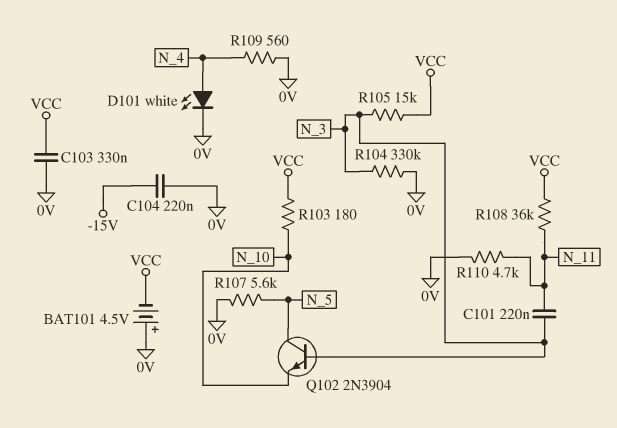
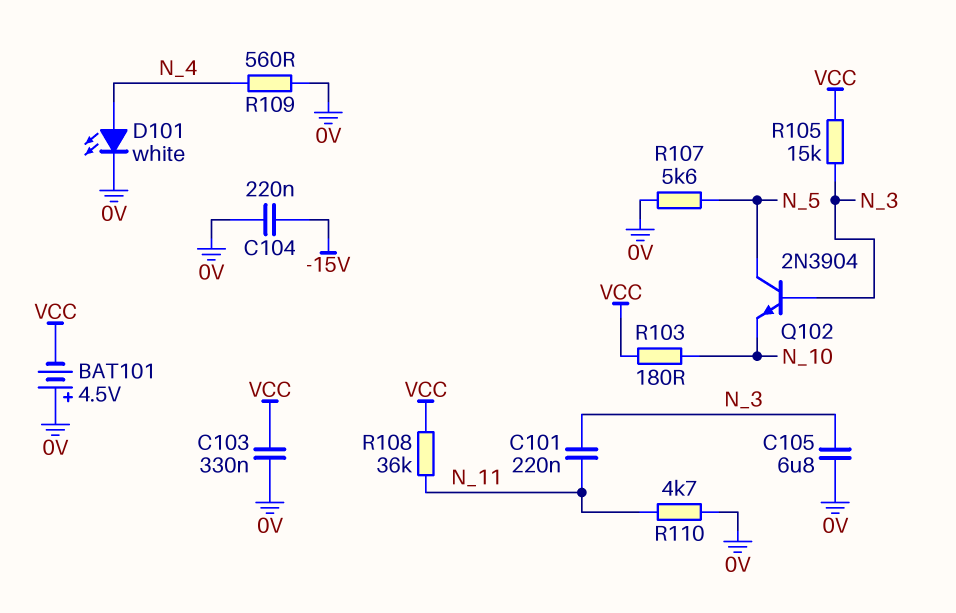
C105: none -> 6.8uF (0V, N_3)
R104: 330k (0V, N_3) -> none

